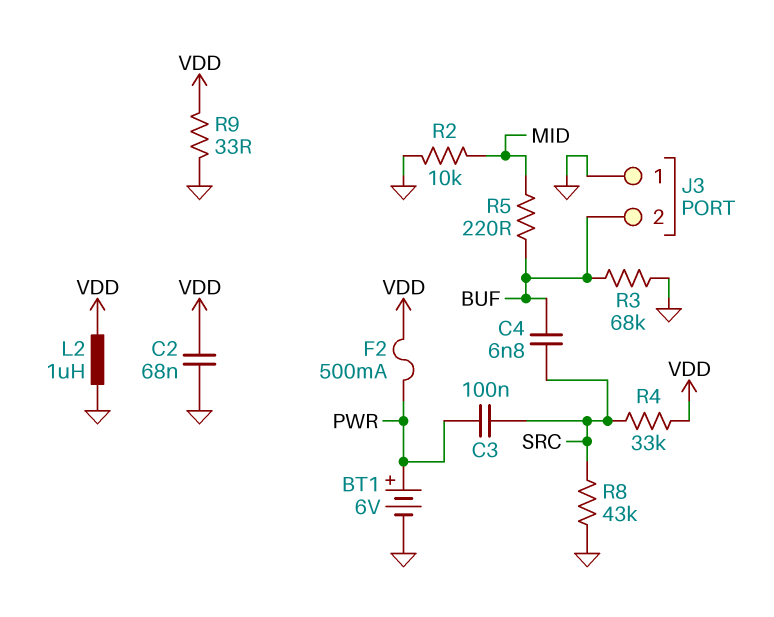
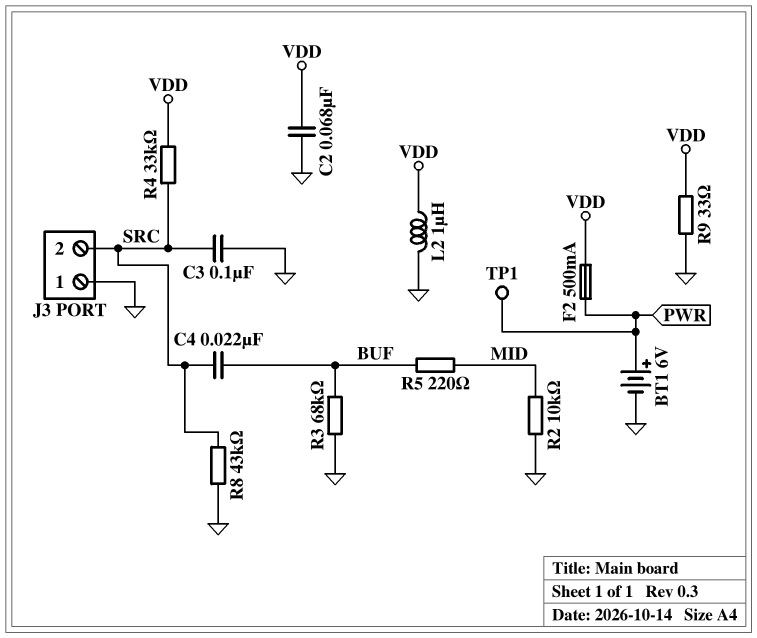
C3: 100nF (PWR, SRC) -> 100nF (GND, SRC)
C4: 6.8nF (BUF, SRC) -> 22nF (BUF, SRC)
J3 pin 2: BUF -> SRC
TP1: none -> test point (PWR)

